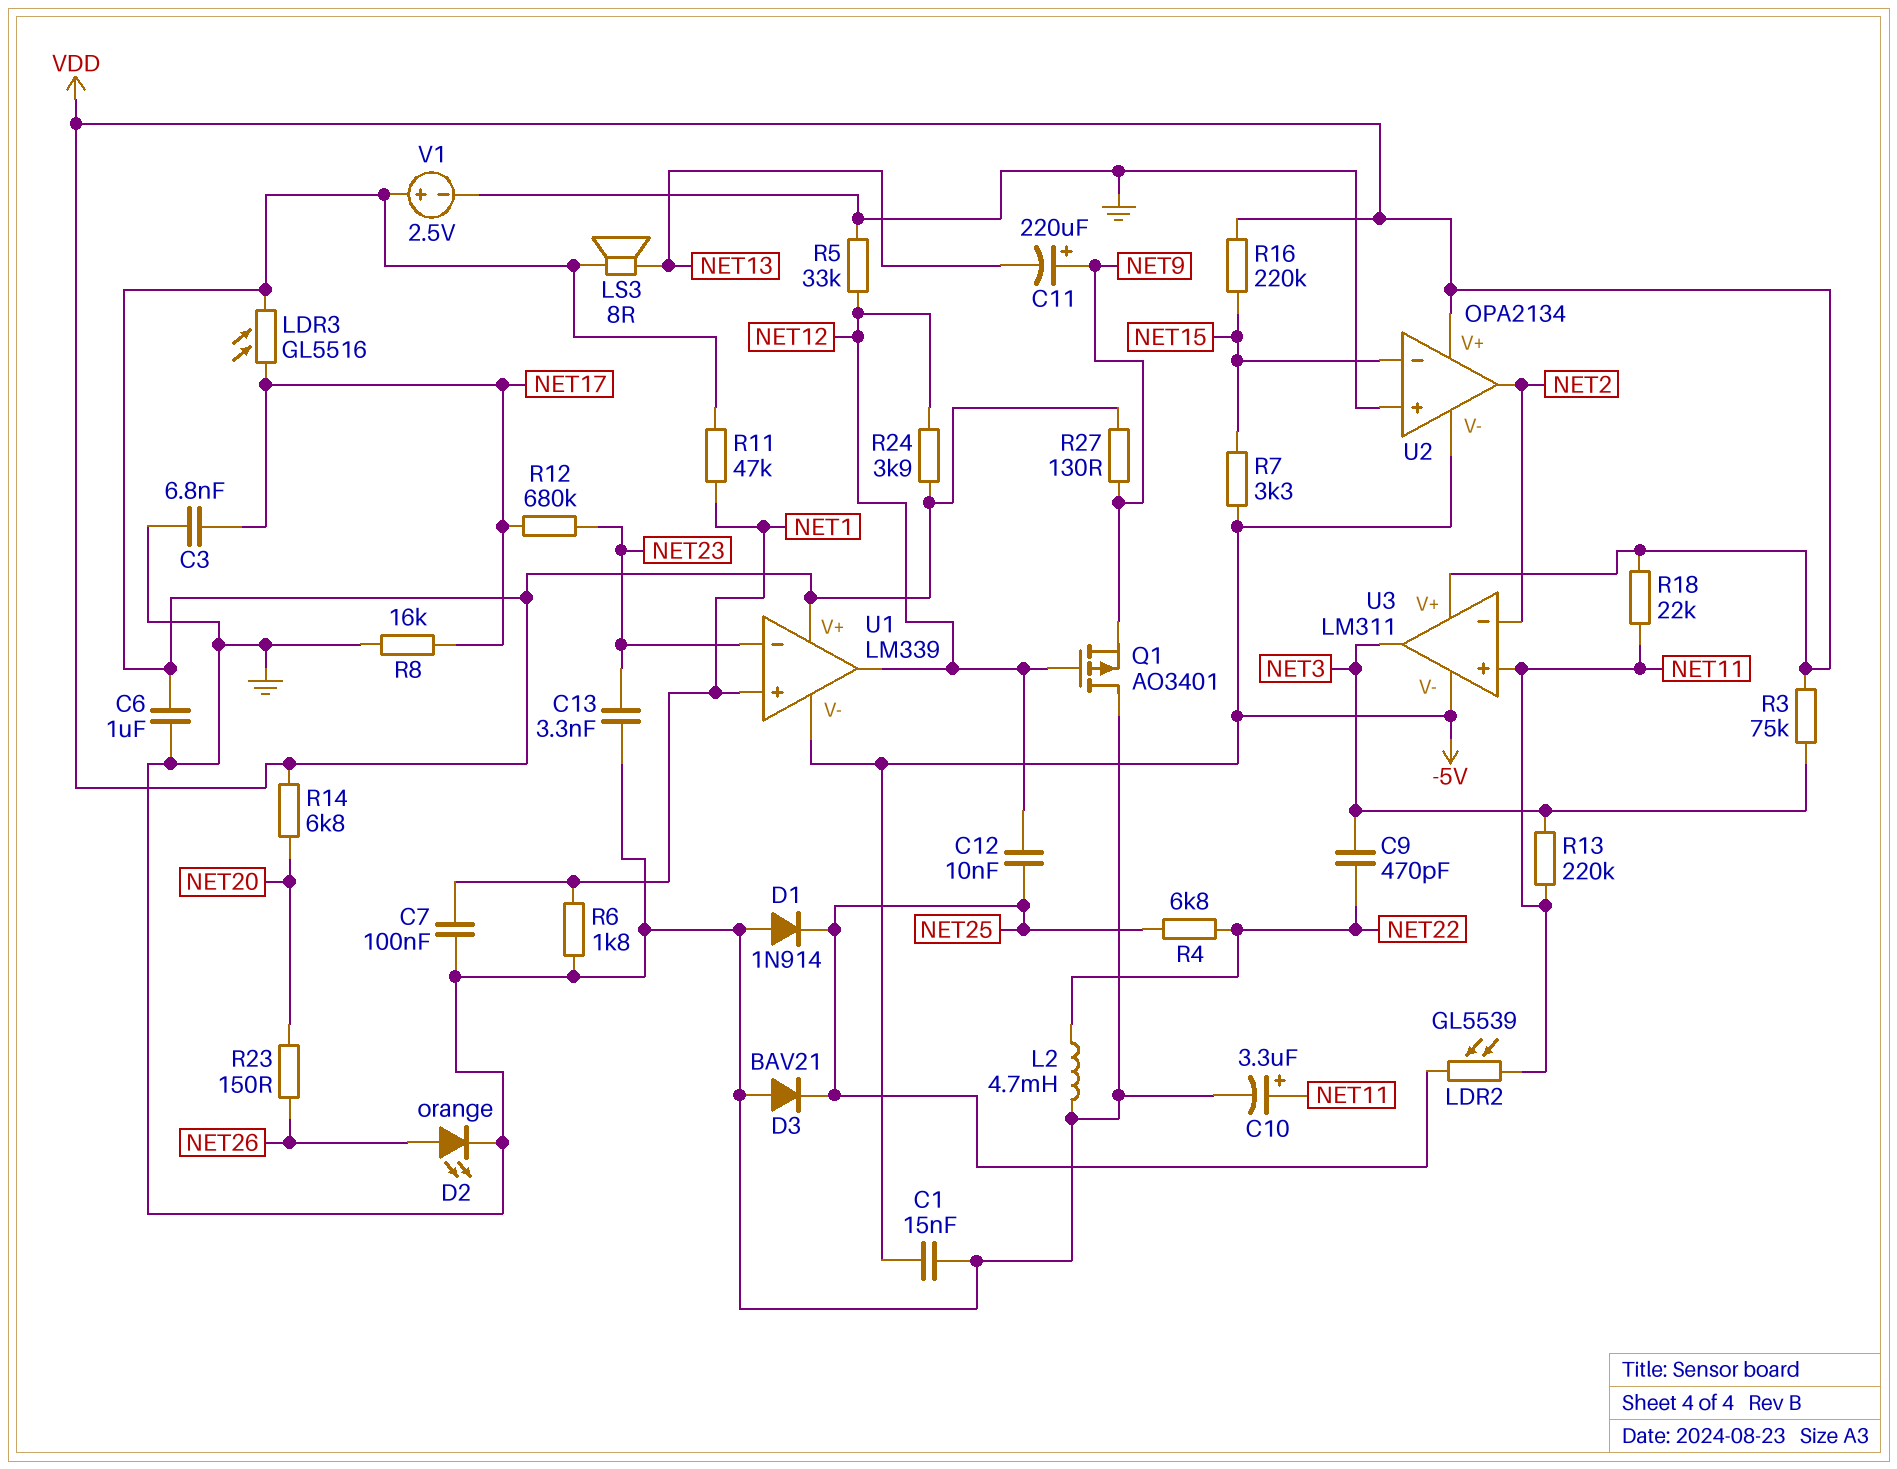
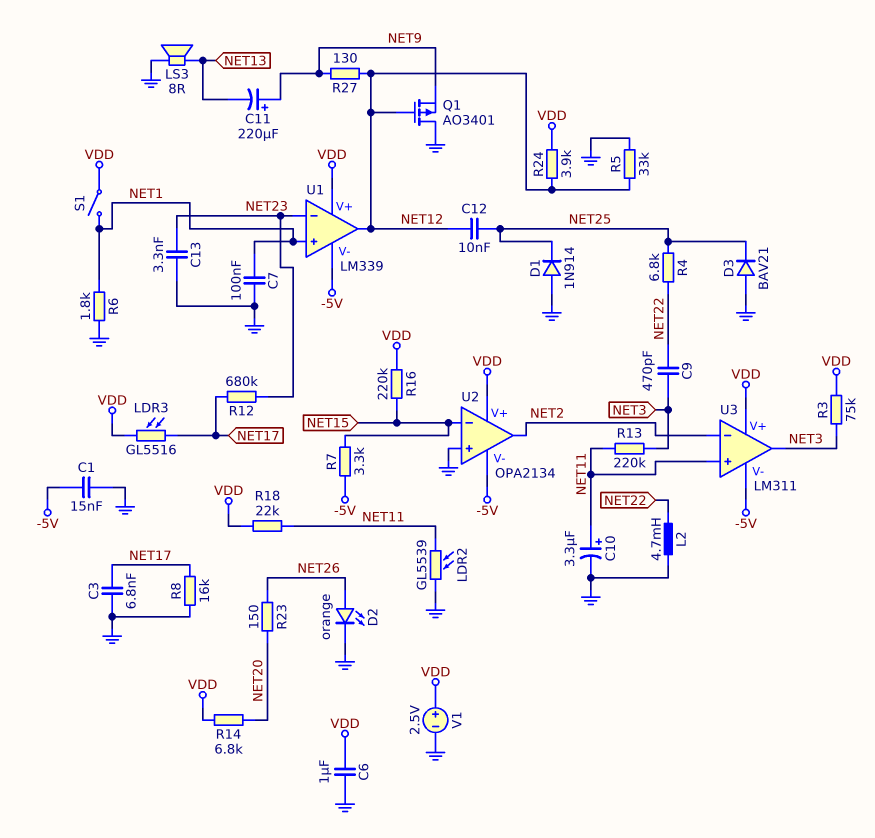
LDR2: GL5539 (NET11, NET25) -> GL5539 (GND, NET11)
LS3: speaker 8R (NET13, VDD) -> speaker 8R (GND, NET13)
R11: 47k (NET1, VDD) -> none
R27: 130 (NET9, VDD) -> 130 (NET9, NET12)
S1: none -> switch (NET1, VDD)

